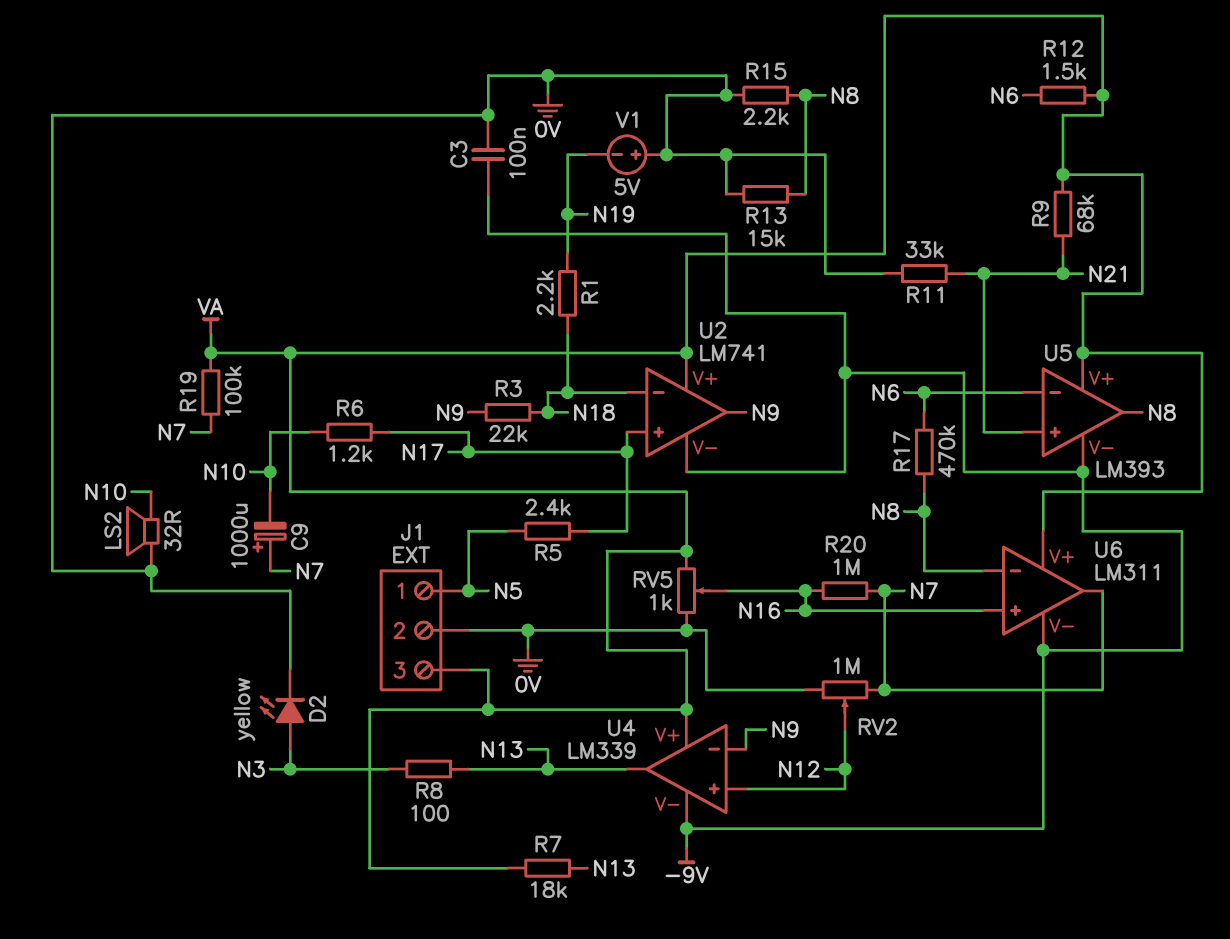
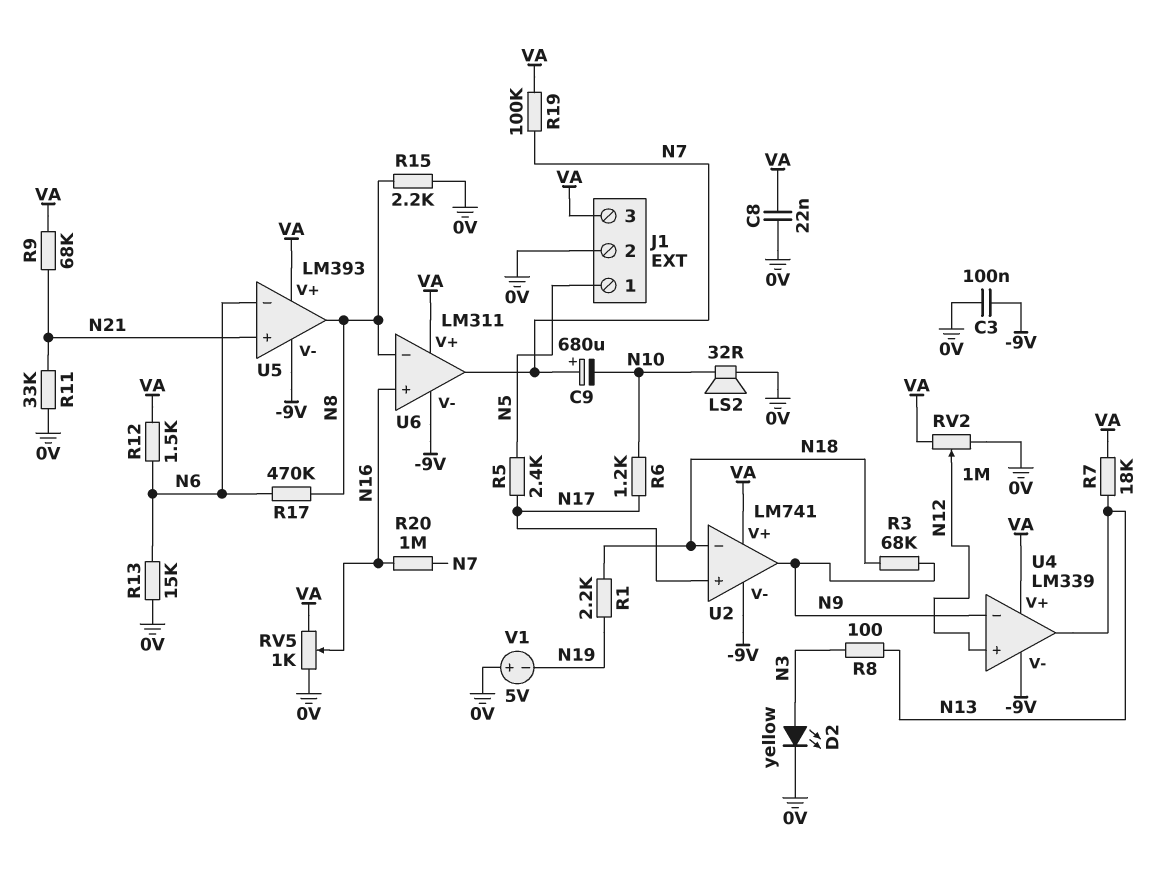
C8: none -> 22nF (0V, VA)
C9: 1000uF (plus N7, minus N10) -> 680uF (plus N7, minus N10)
R3: 22k (N9, N18) -> 68k (N9, N18)
R13: 15k (0V, N8) -> 15k (0V, N6)
RV2: 1M (0V, N7, wiper N12) -> 1M (0V, VA, wiper N12)

